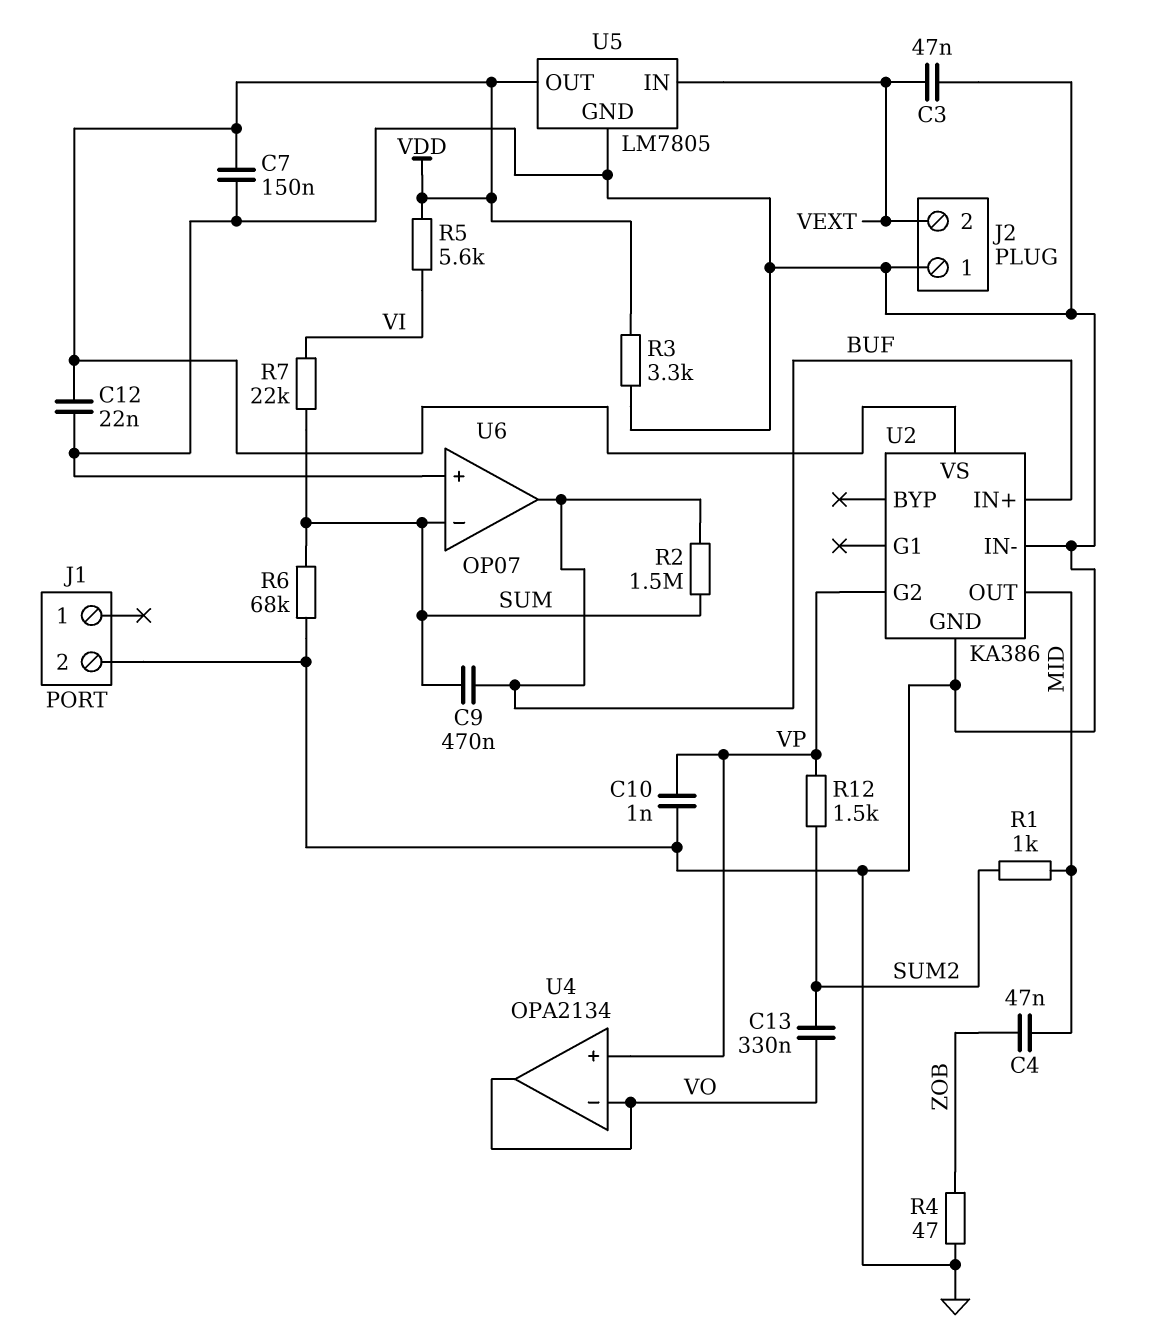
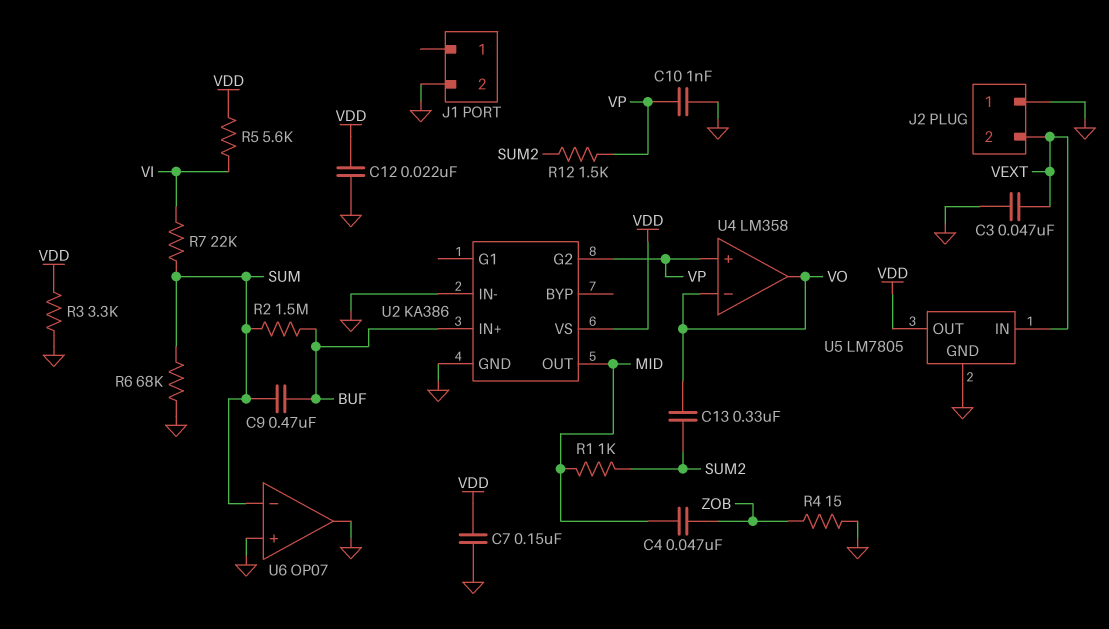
R4: 47 (GND, ZOB) -> 15 (GND, ZOB)
U4: OPA2134 -> LM358
U6 pin out: BUF -> GND

